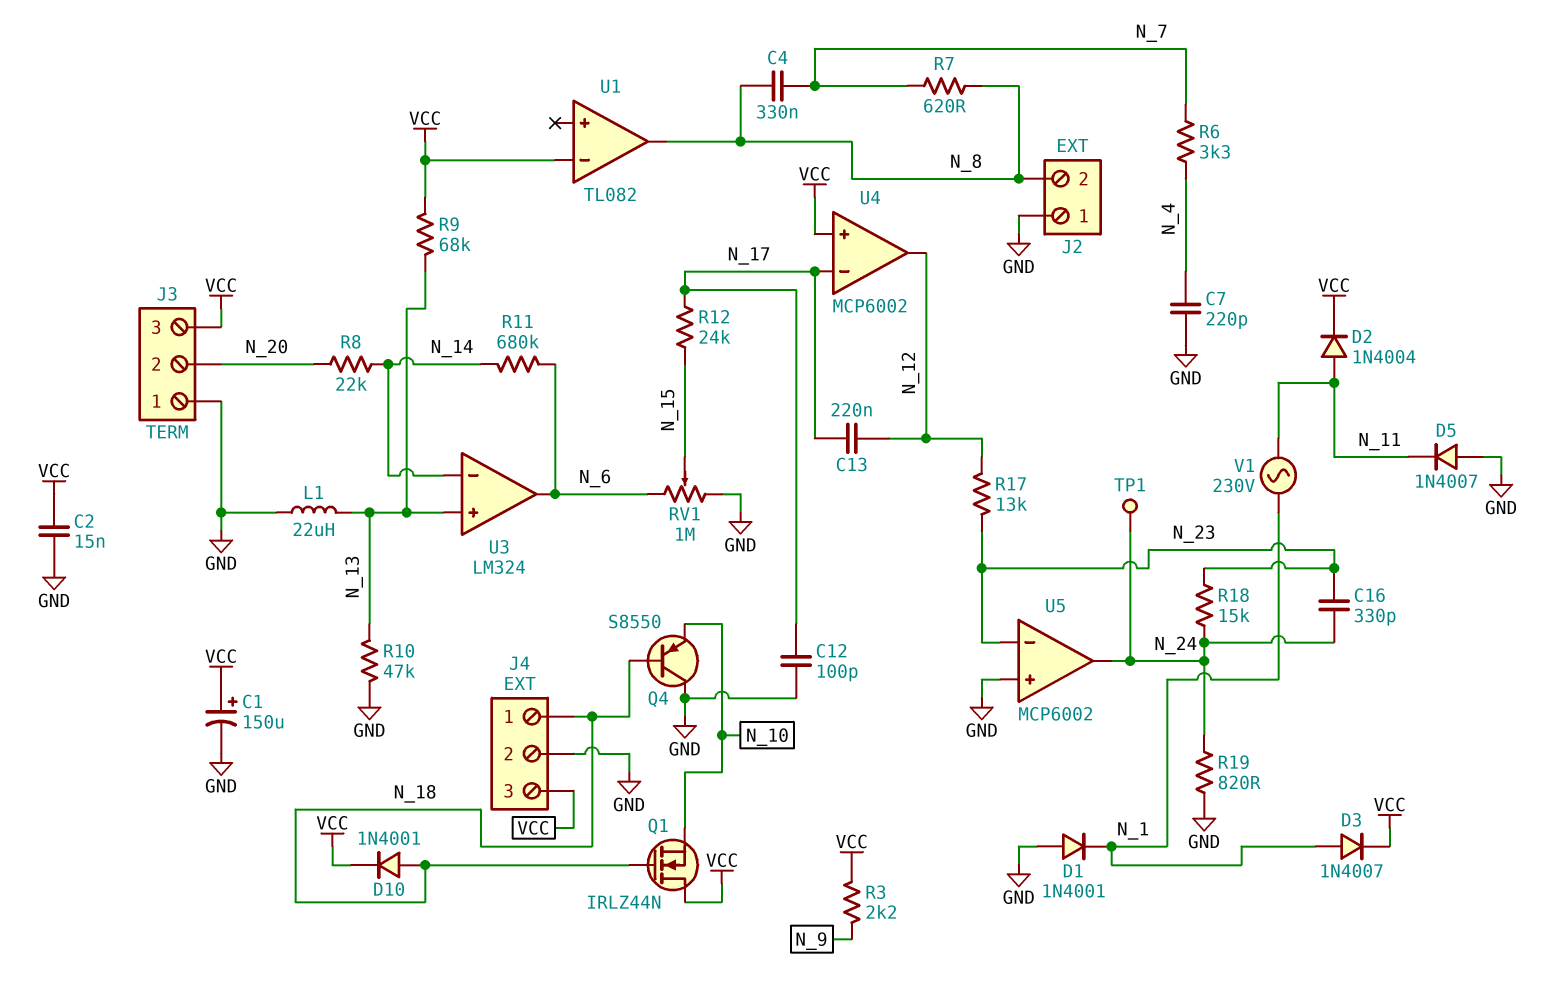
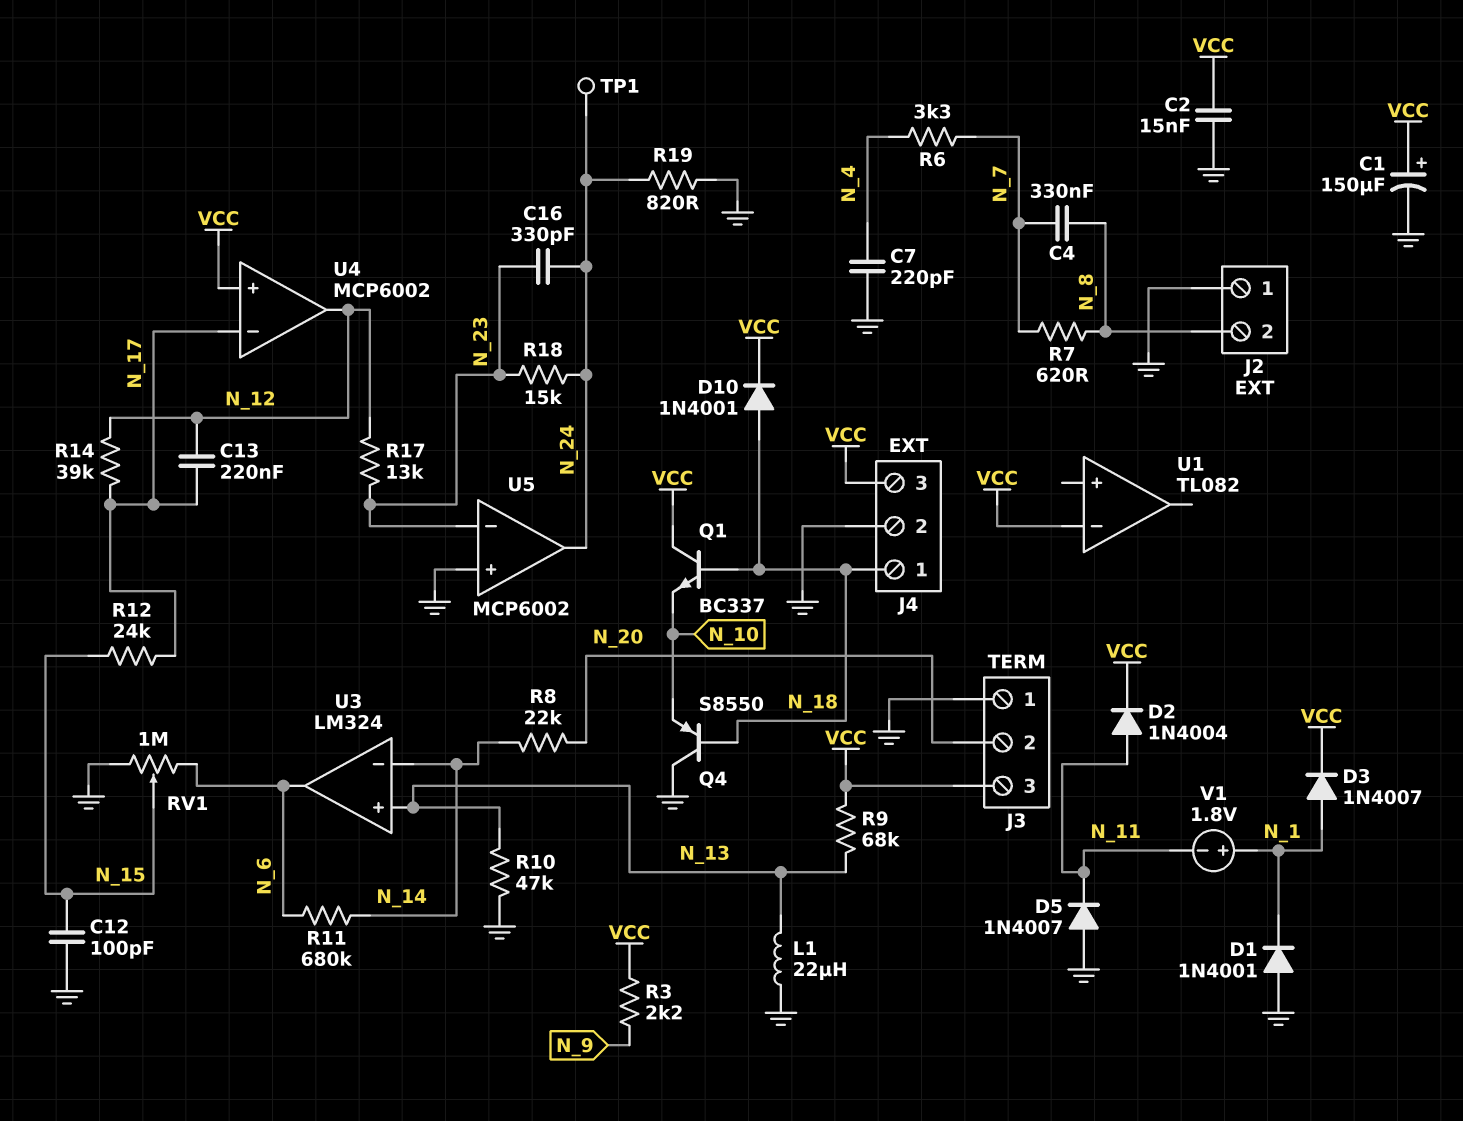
C12: 100pF (GND, N_17) -> 100pF (GND, N_15)
Q1: NMOS IRLZ44N (G N_18, D VCC, S N_10) -> NPN BC337 (B N_18, C VCC, E N_10)
R14: none -> 39k (N_12, N_17)
U1 pin out: N_8 -> none
V1: AC 230V (N_1, N_11) -> 1.8V (plus N_1, minus N_11)

